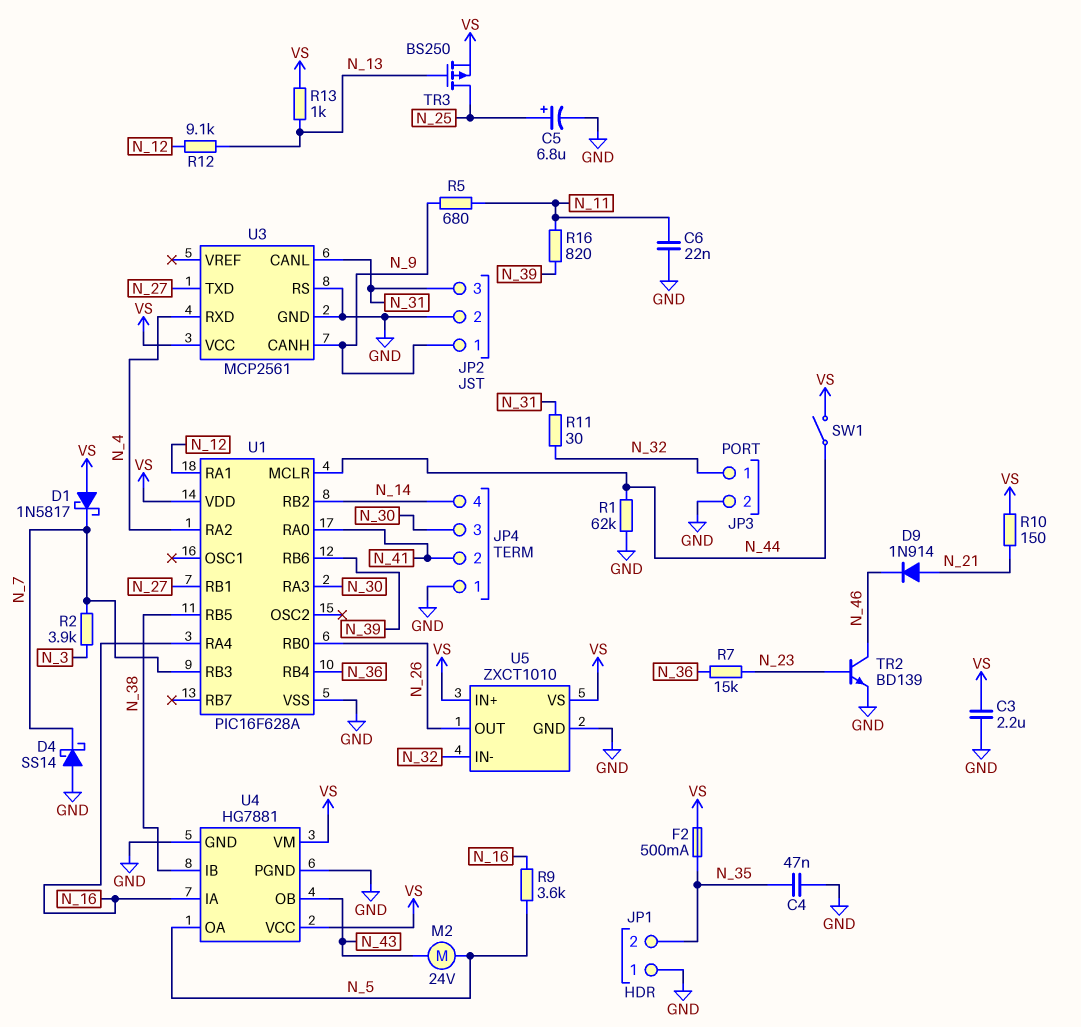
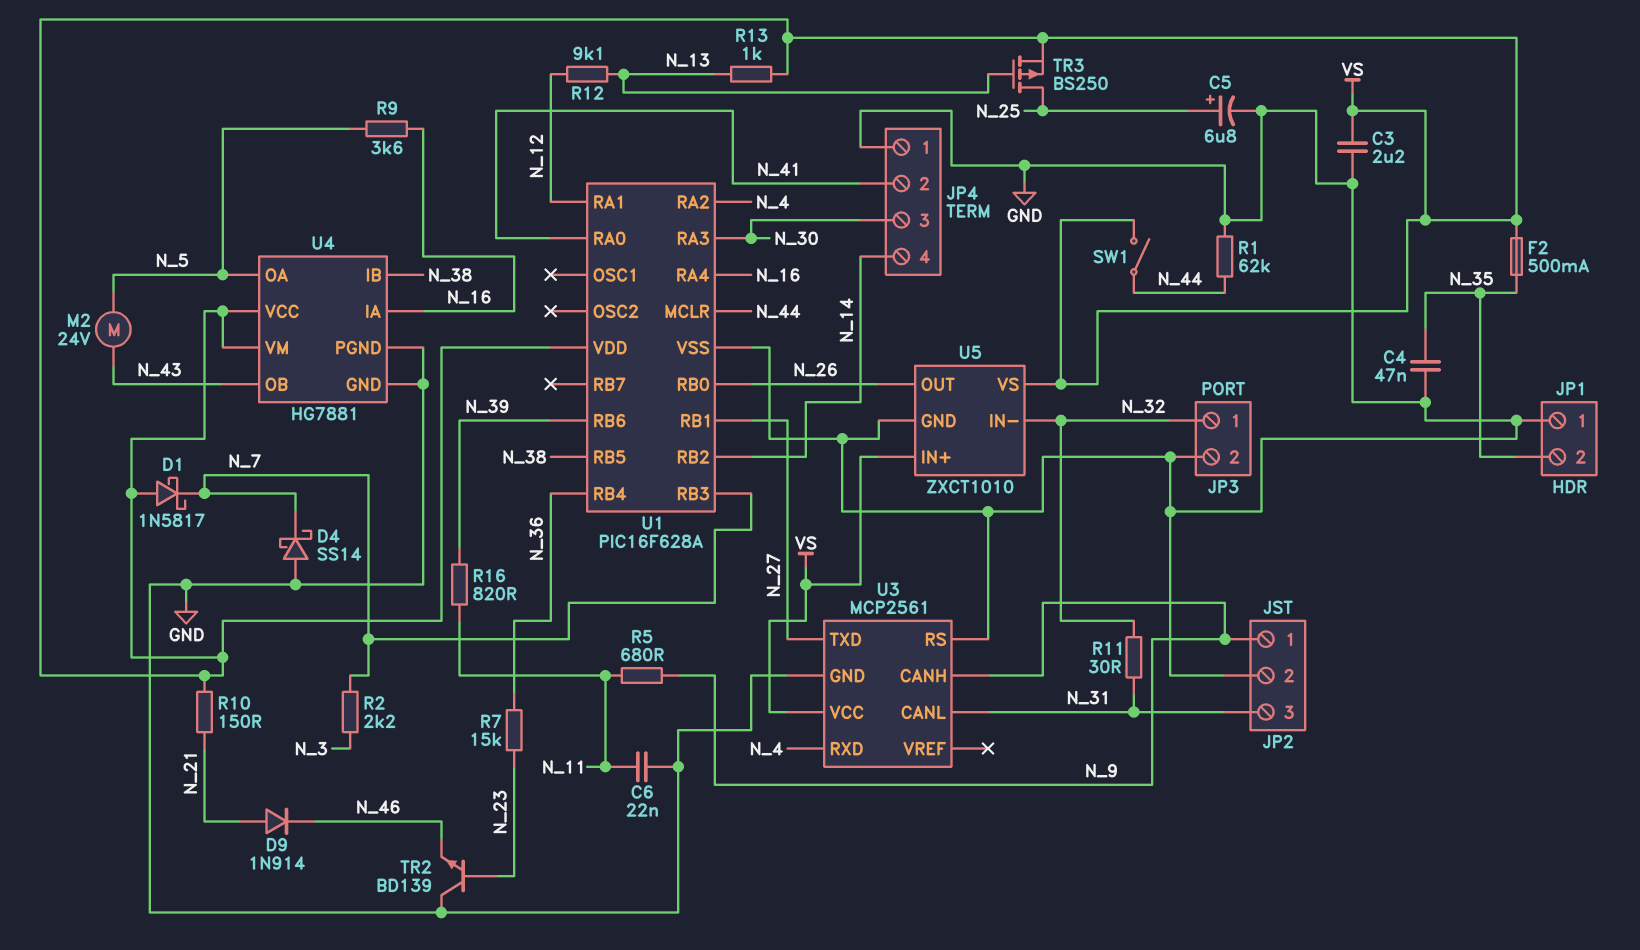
R2: 3.9k (N_3, N_7) -> 2.2k (N_3, N_7)
TR2: NPN BD139 (B N_23, C N_46, E GND) -> NPN BD139 (B N_23, C GND, E N_46)

